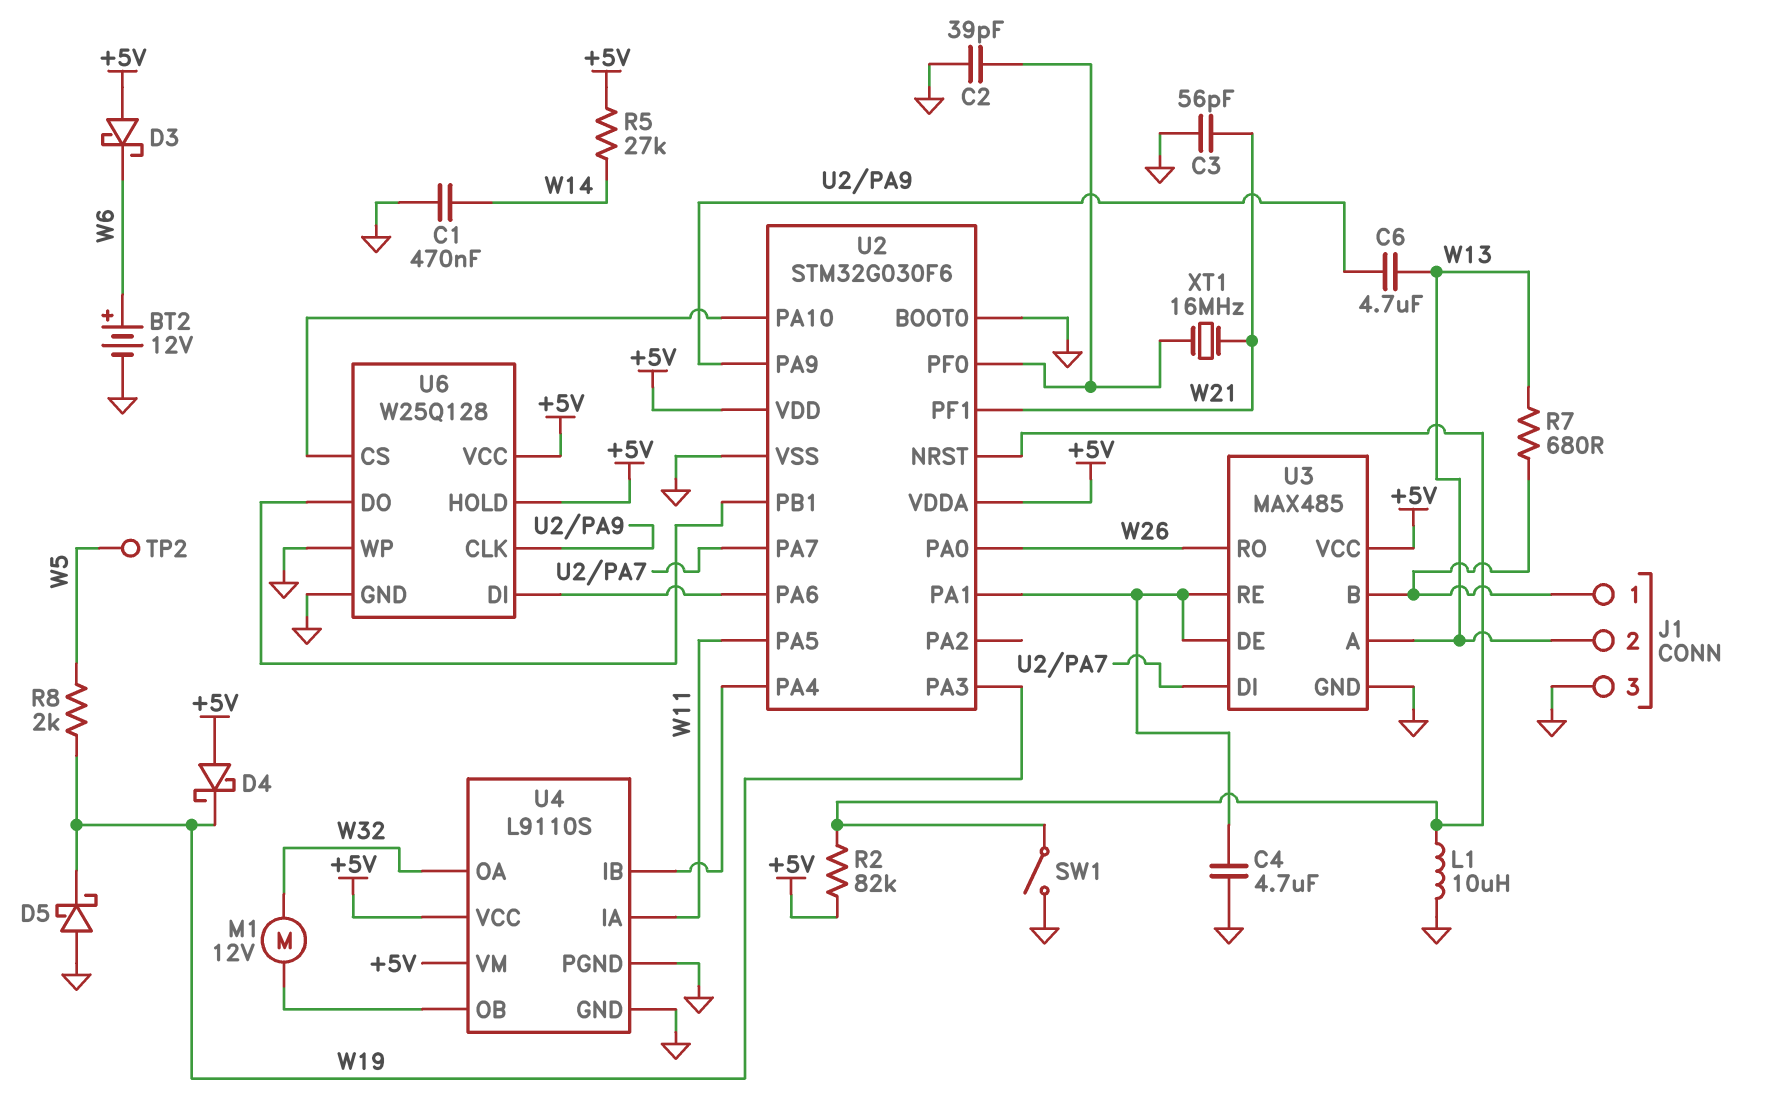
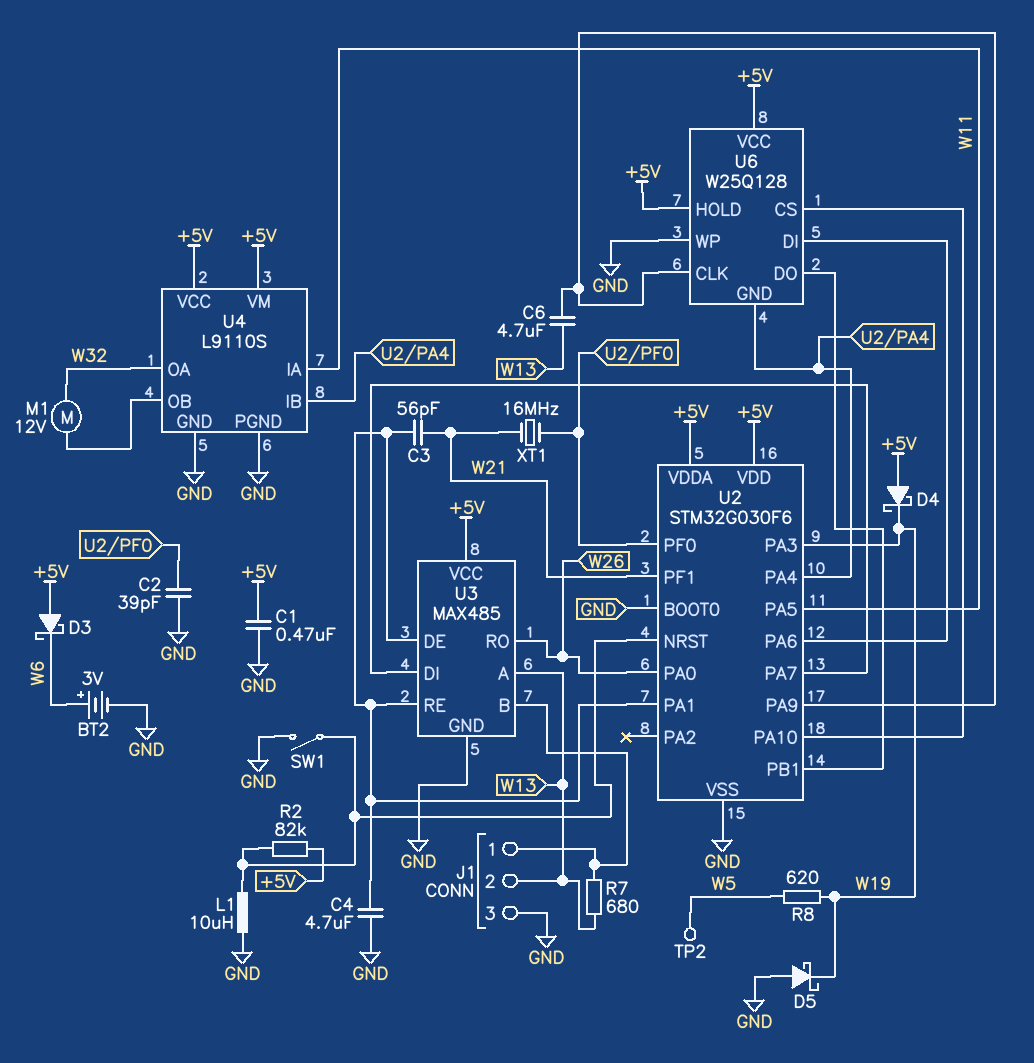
BT2: 12V (plus W6, minus GND) -> 3V (plus W6, minus GND)
C1: 470nF (GND, W14) -> 470nF (+5V, GND)
C3: 56pF (GND, W21) -> 56pF (U2/PA1, W21)
R5: 27k (+5V, W14) -> none
R8: 2k (W5, W19) -> 620 (W5, W19)
U6 pin GND: GND -> U2/PA4

